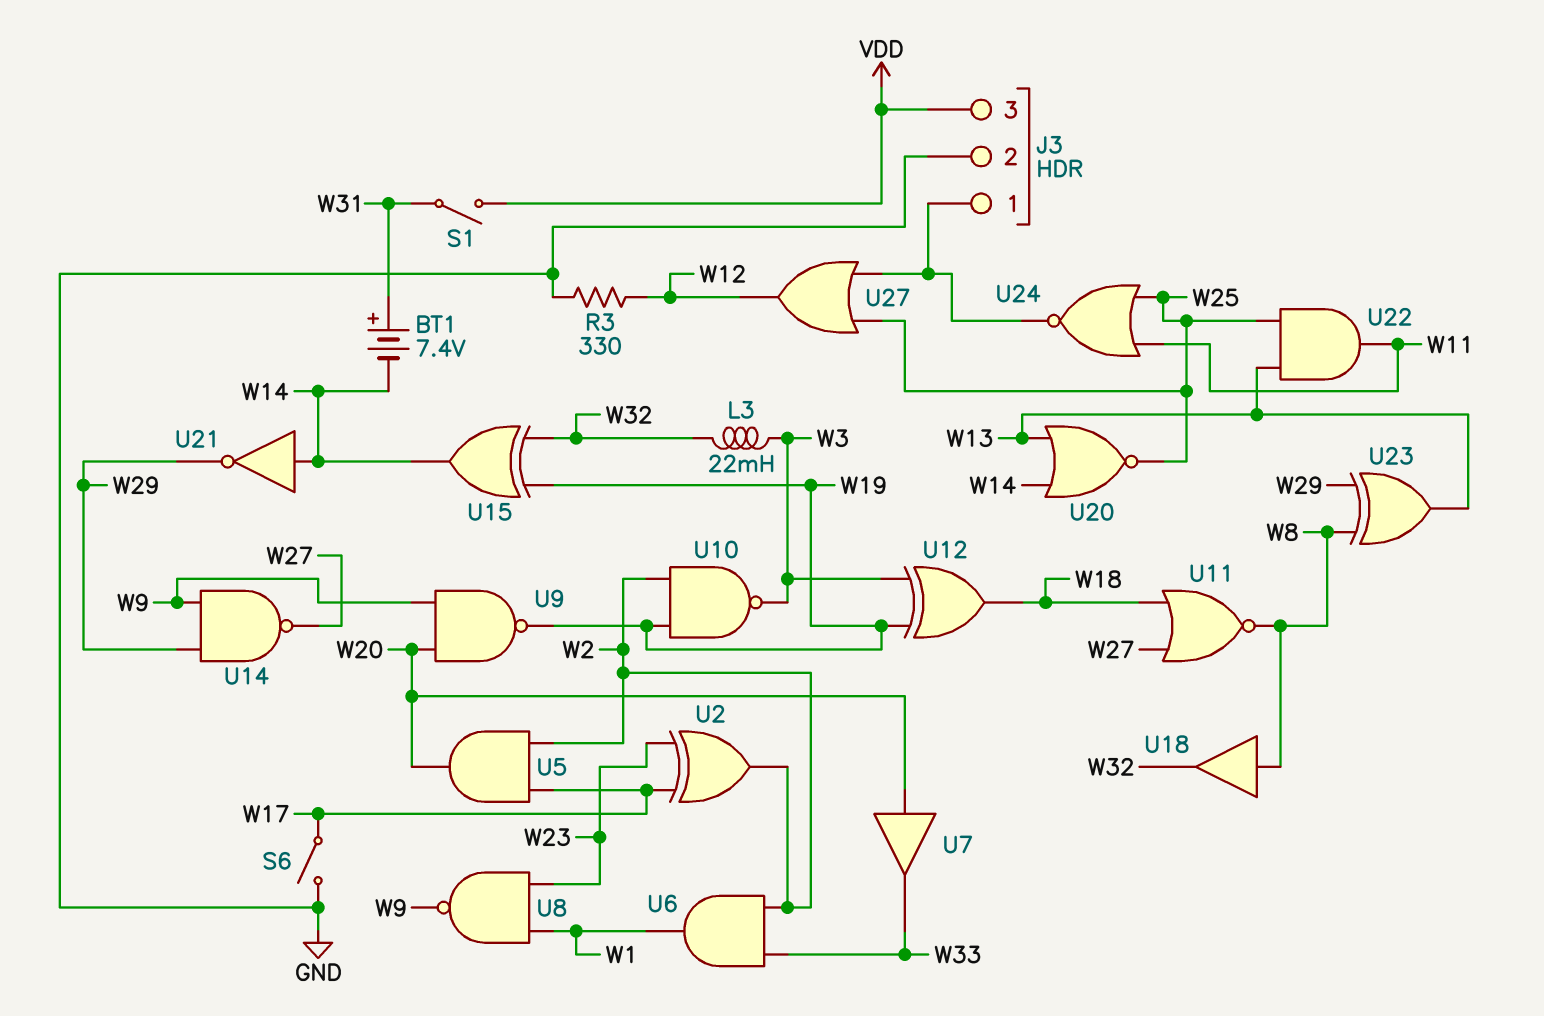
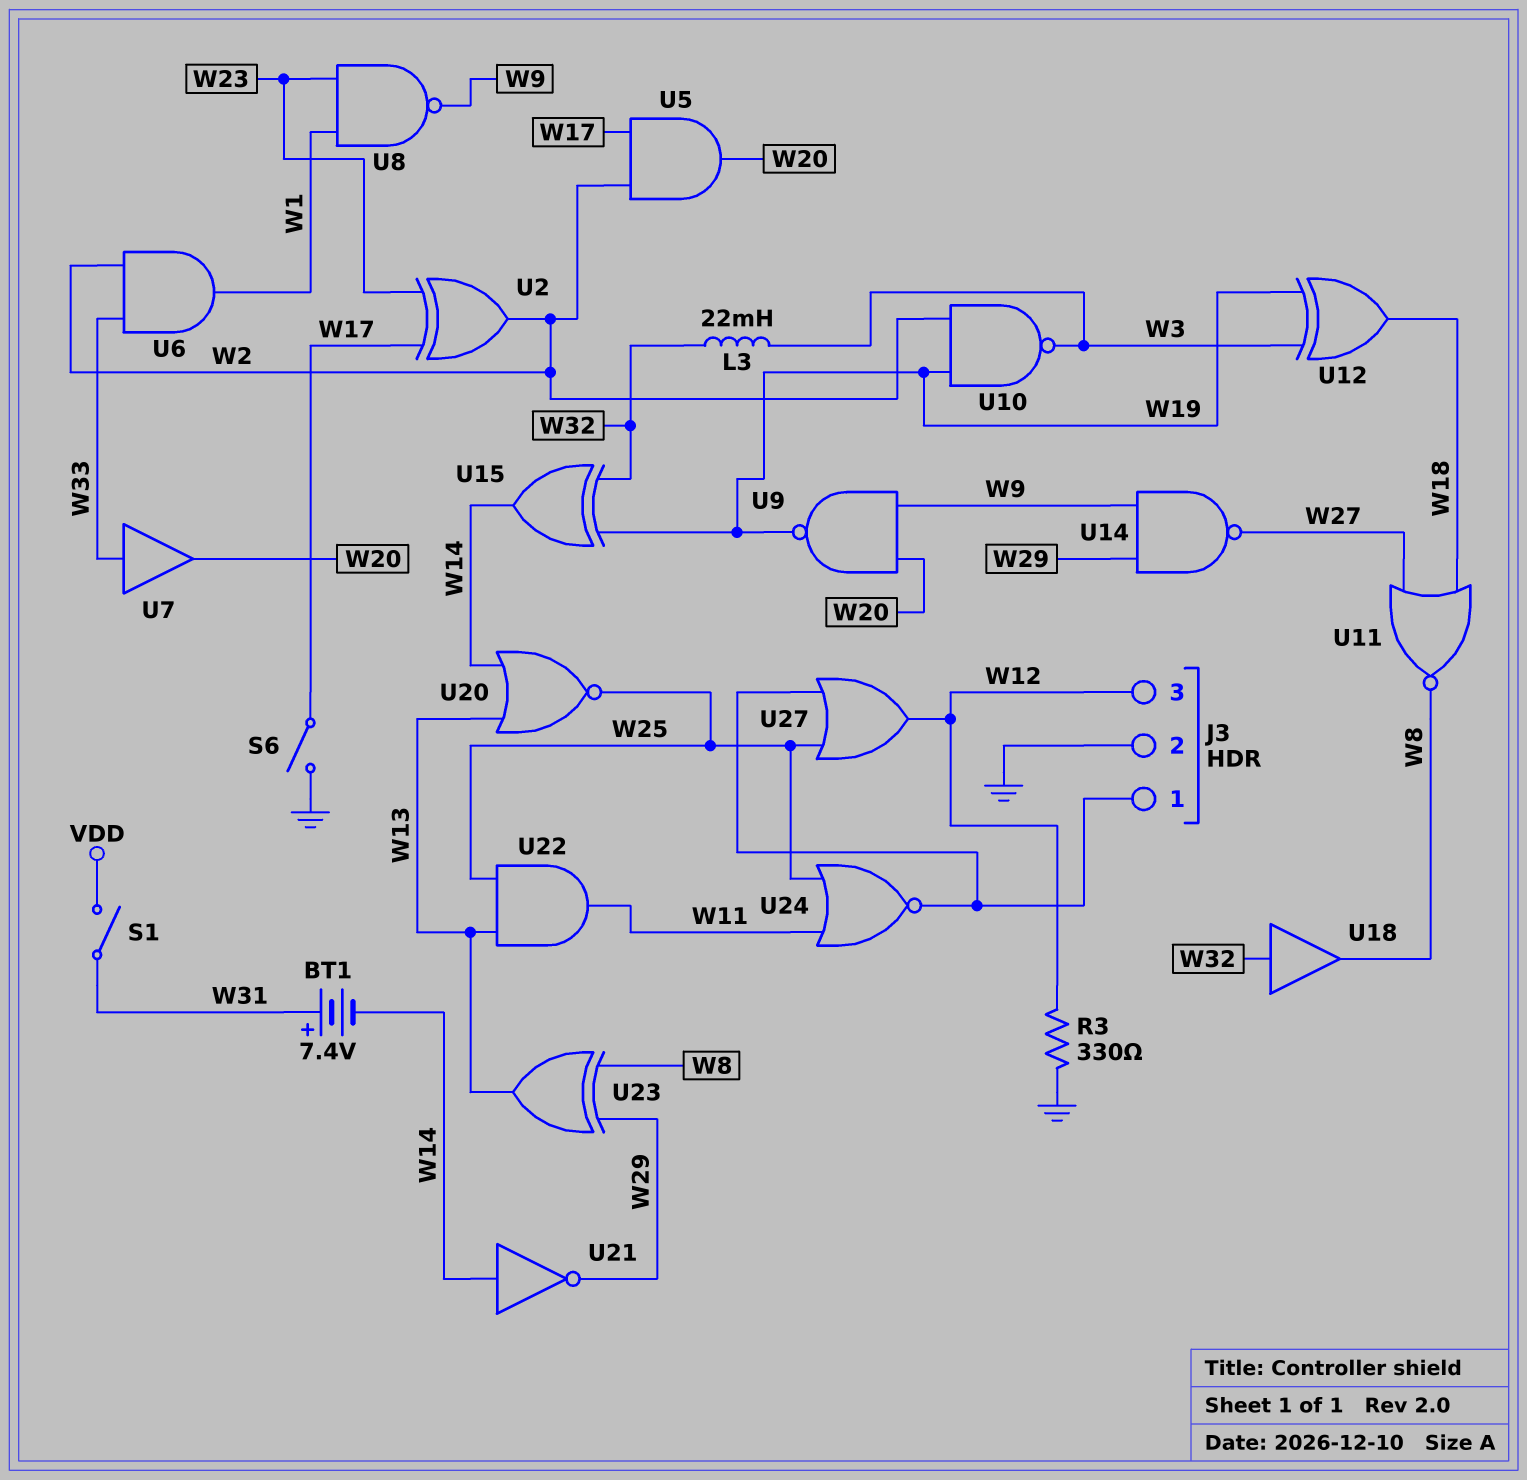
J3 pin 3: VDD -> W12
U7: buffer (in W20, out W33) -> buffer (in W33, out W20)
U18: buffer (in W8, out W32) -> buffer (in W32, out W8)

